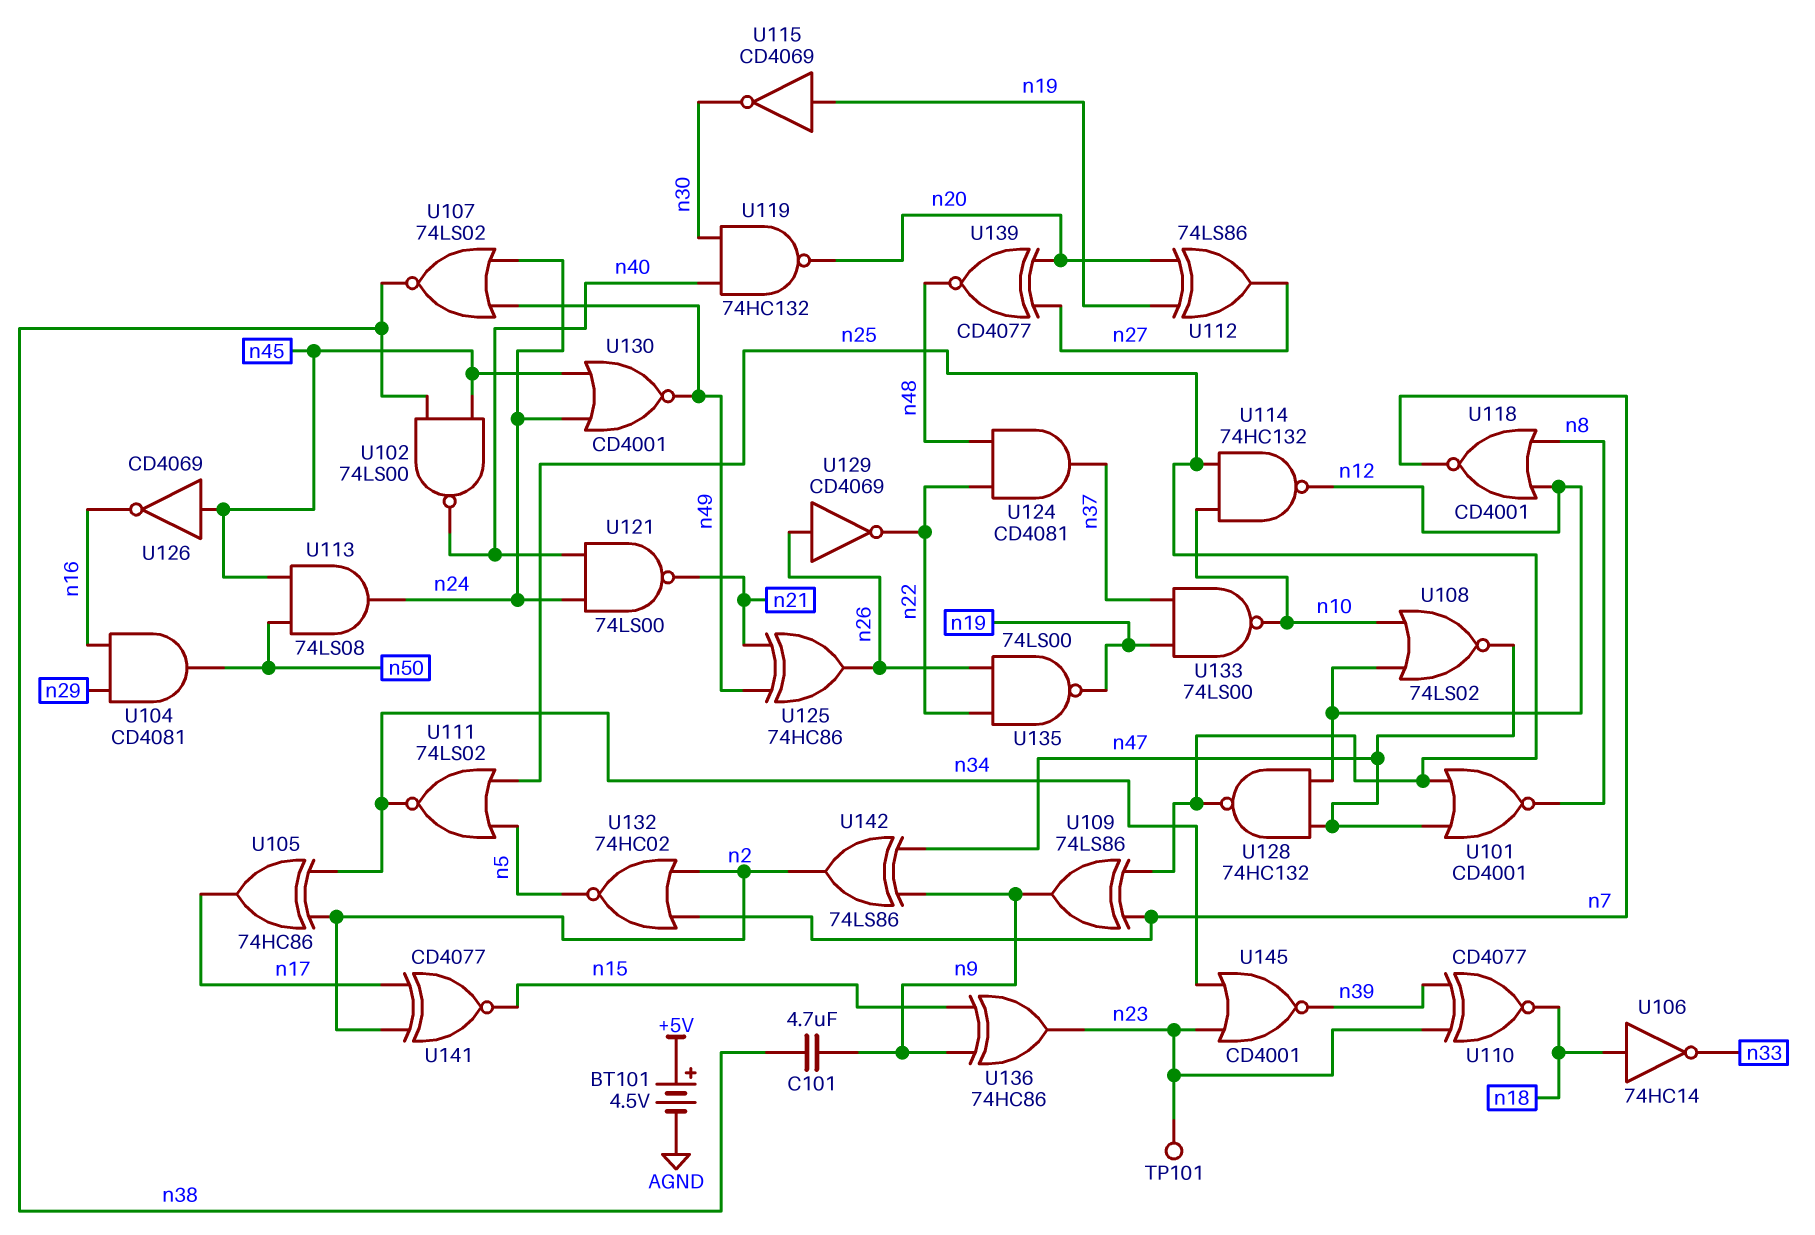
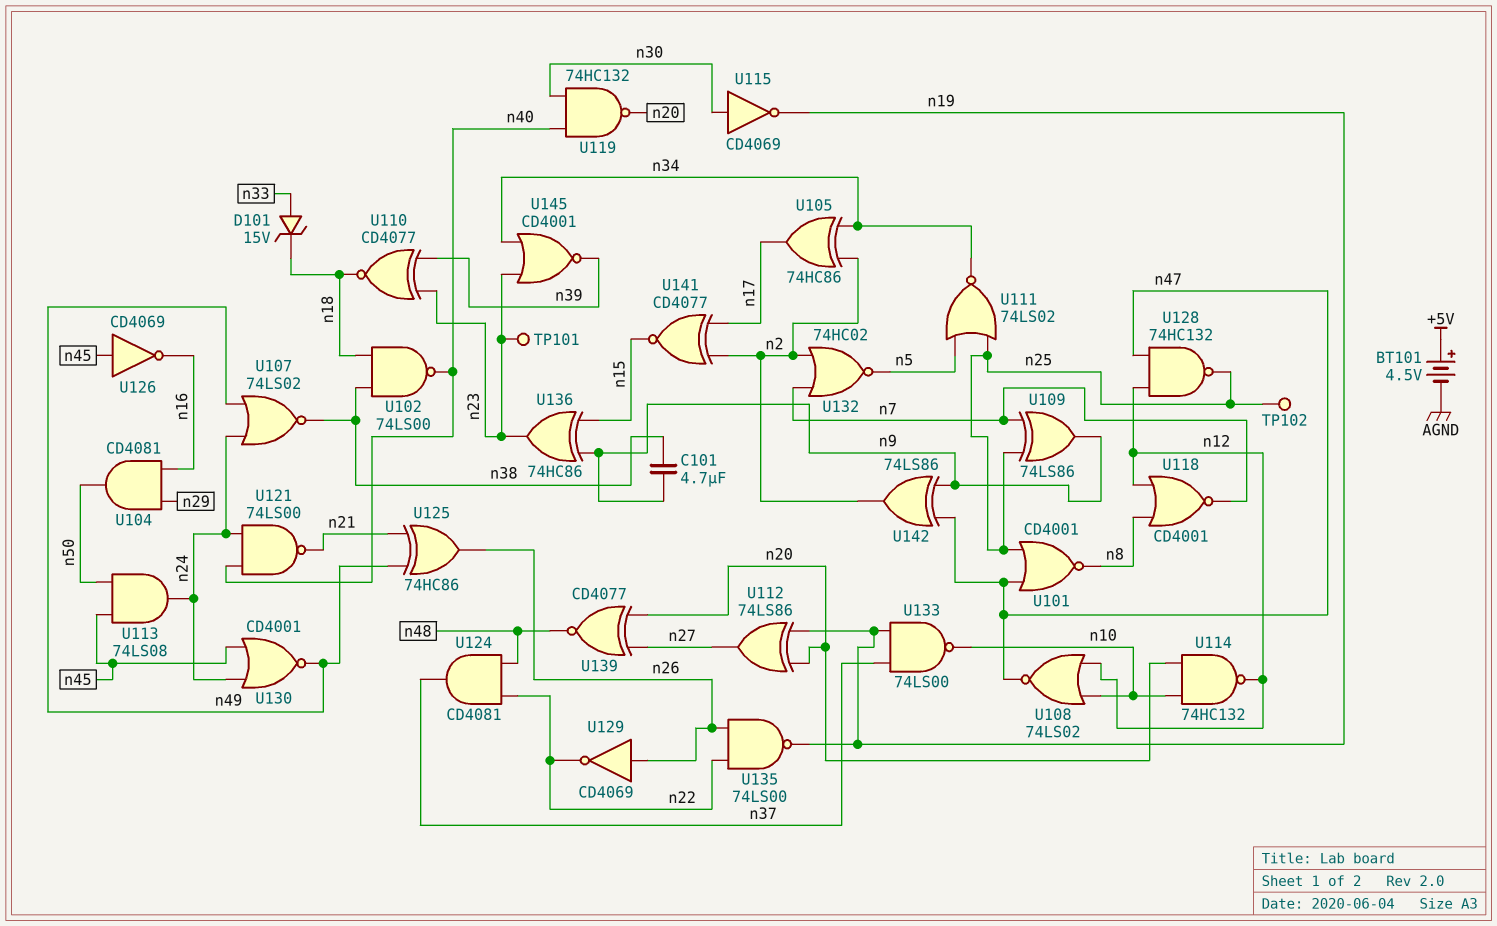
D101: none -> zener 15V (A n33, K n18)
TP102: none -> test point (n25)
U102: NAND 74LS00 (in n38, in n45, out n40) -> NAND 74LS00 (in n18, in n38, out n40)
U106: NOT 74HC14 (in n18, out n33) -> none
U114: NAND 74HC132 (in n10, in n25, out n12) -> NAND 74HC132 (in n10, in n20, out n12)
U115: NOT CD4069 (in n19, out n30) -> NOT CD4069 (in n30, out n19)

